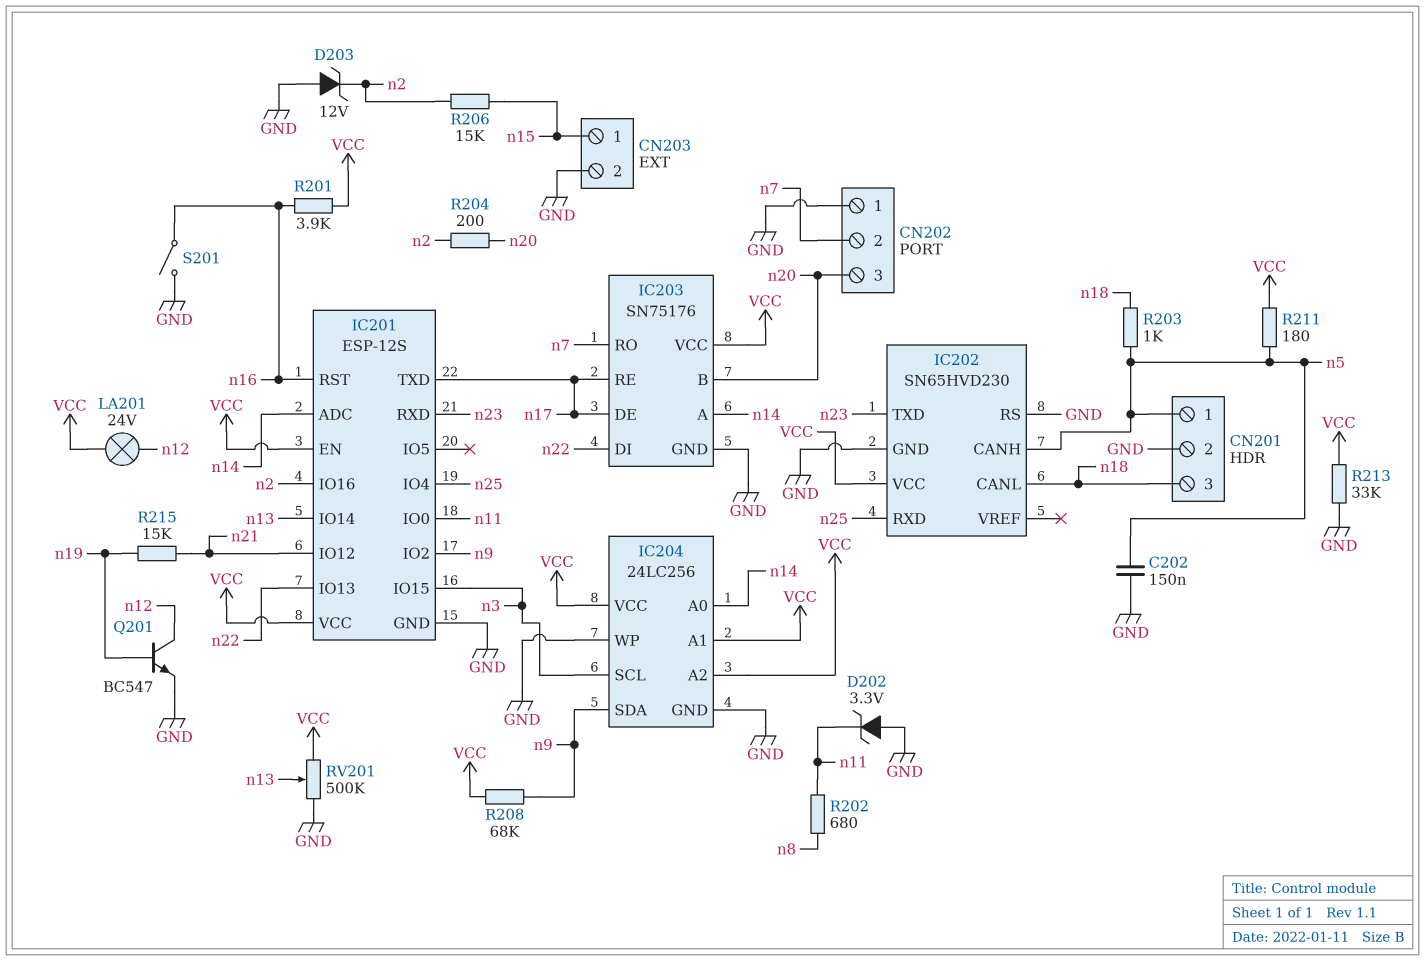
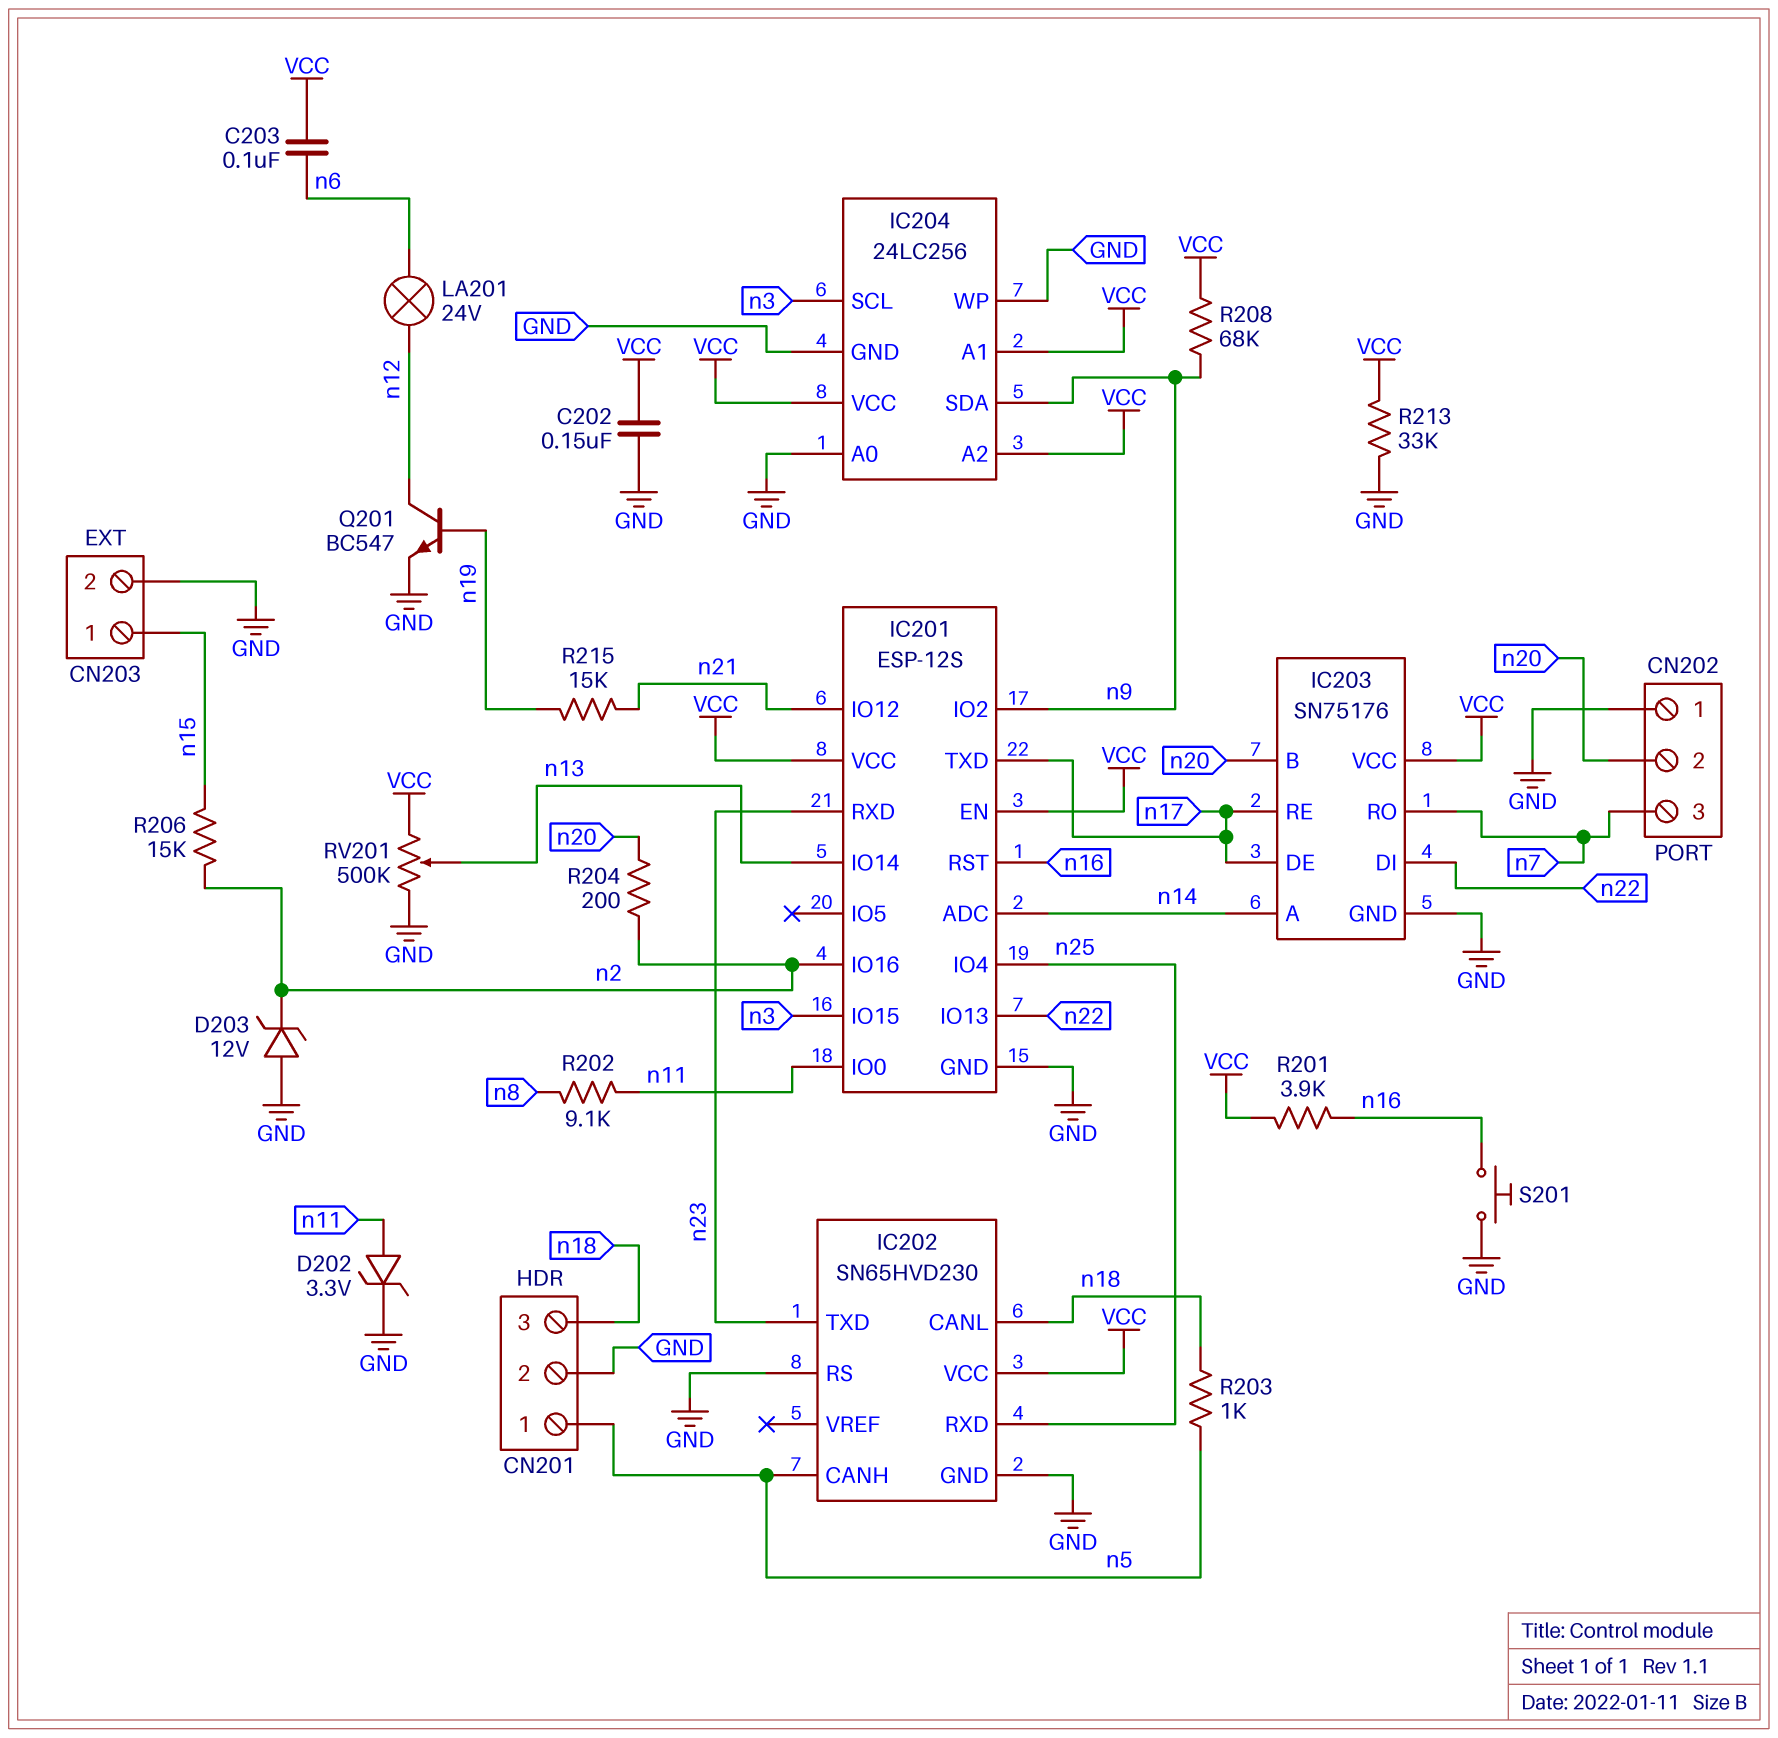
C202: 150nF (GND, n5) -> 150nF (GND, VCC)
C203: none -> 100nF (VCC, n6)
CN202 pin 2: n7 -> n20
CN202 pin 3: n20 -> n7
D202: zener 3.3V (A GND, K n11) -> zener 3.3V (A n11, K GND)
IC204 pin A0: n14 -> GND
LA201: lamp 24V (VCC, n12) -> lamp 24V (n6, n12)
R202: 680 (n8, n11) -> 9.1k (n8, n11)
R211: 180 (VCC, n5) -> none
S201: switch (GND, n16) -> button (GND, n16)

